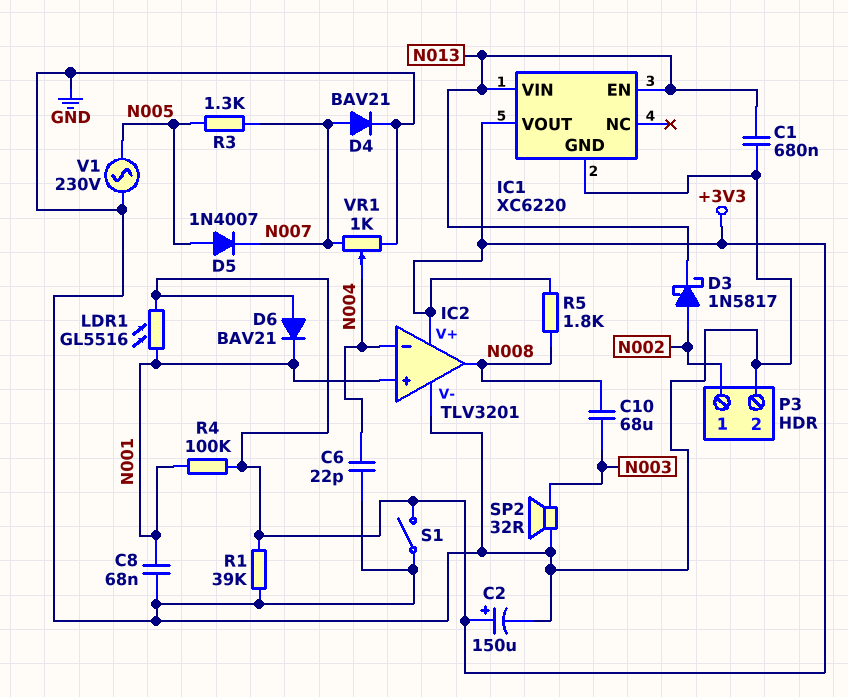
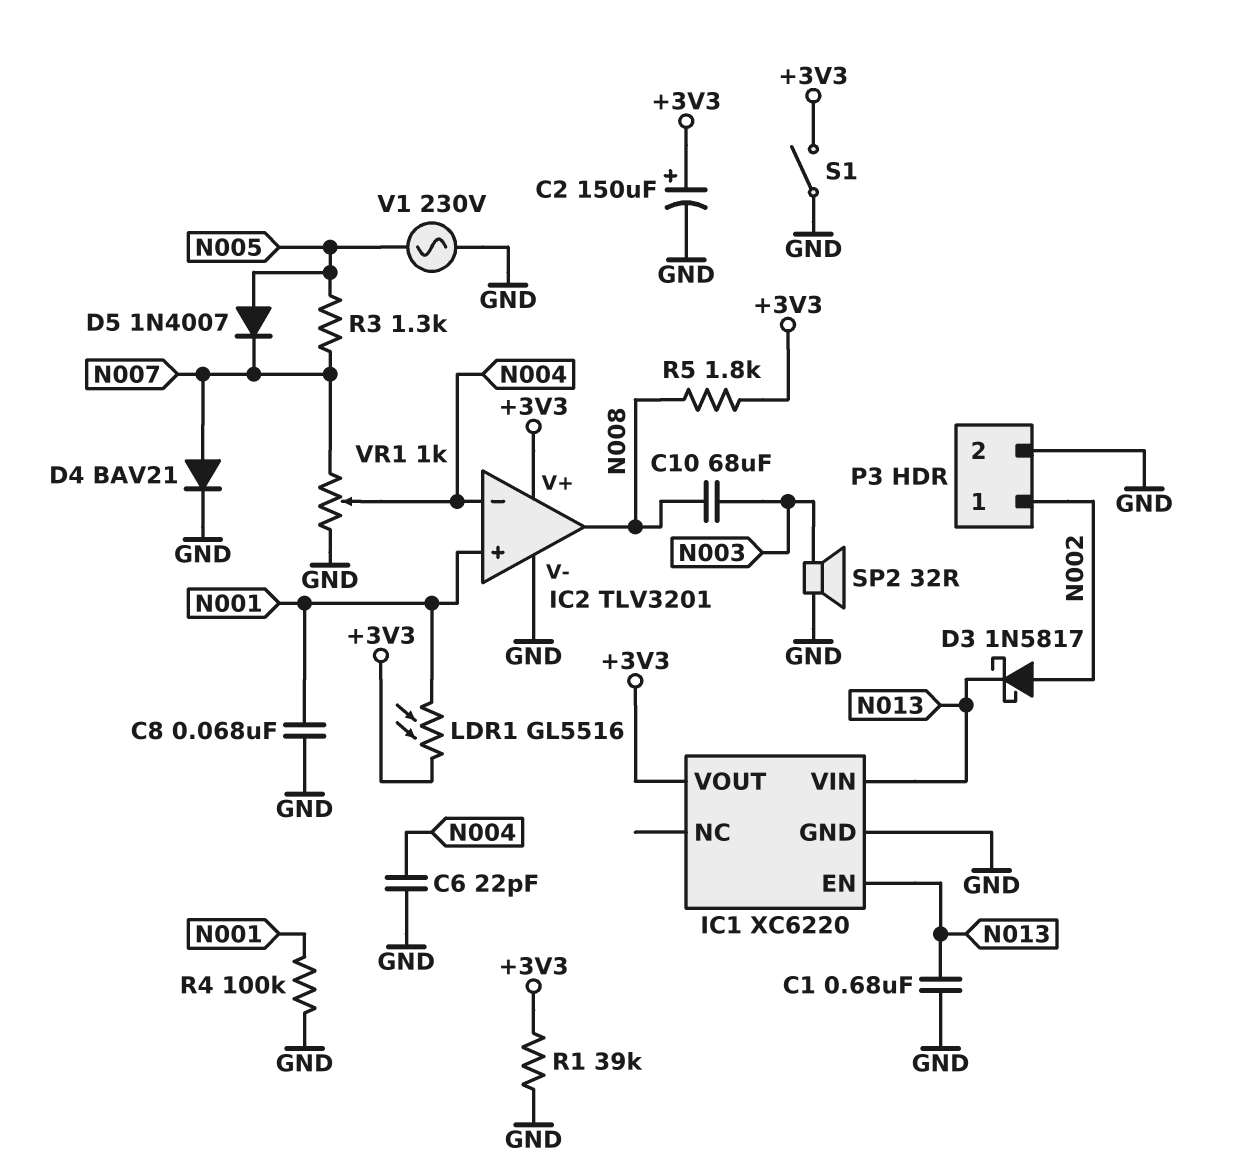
D6: diode BAV21 (A +3V3, K N001) -> none
R4: 100k (+3V3, N001) -> 100k (GND, N001)

